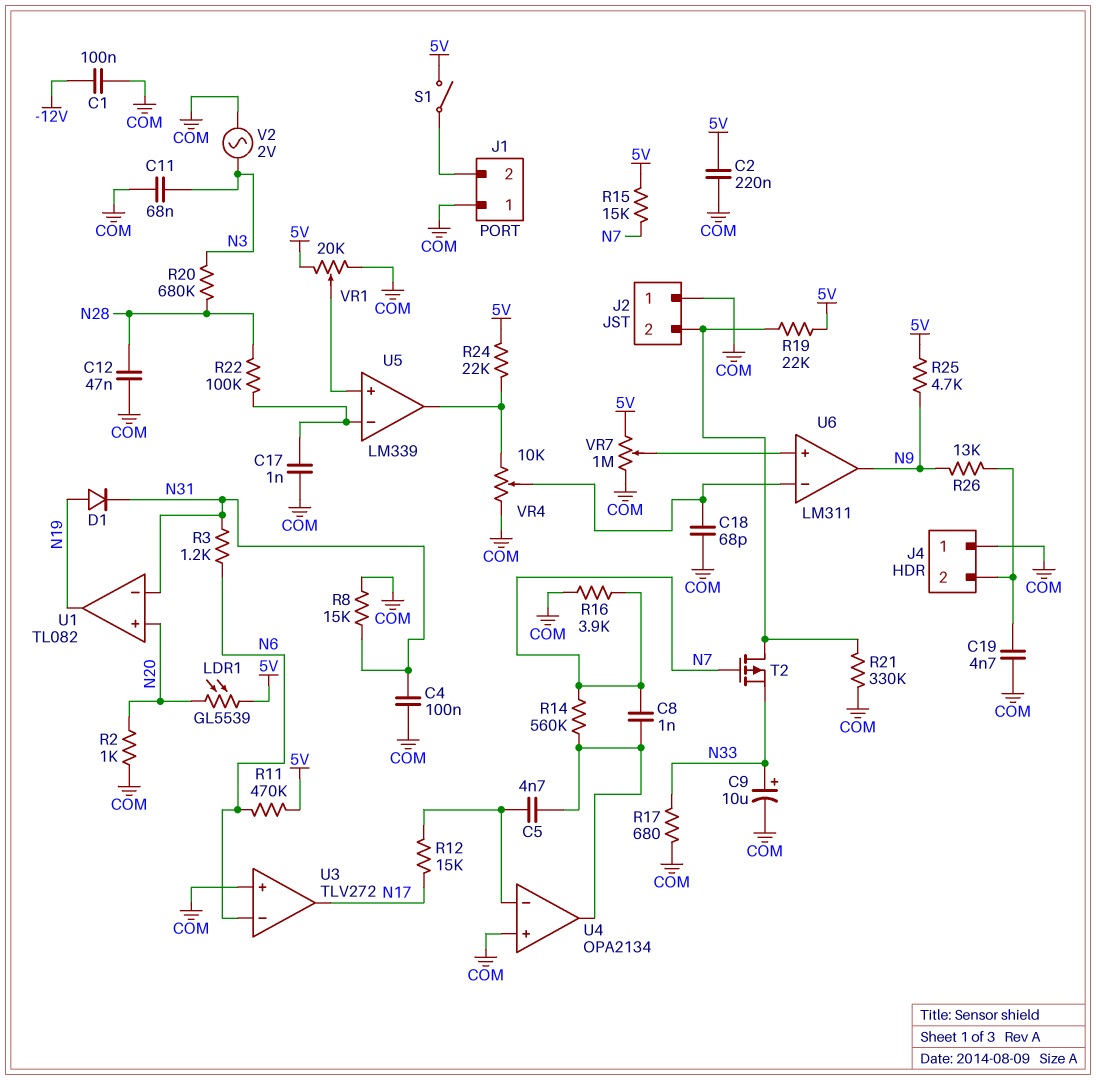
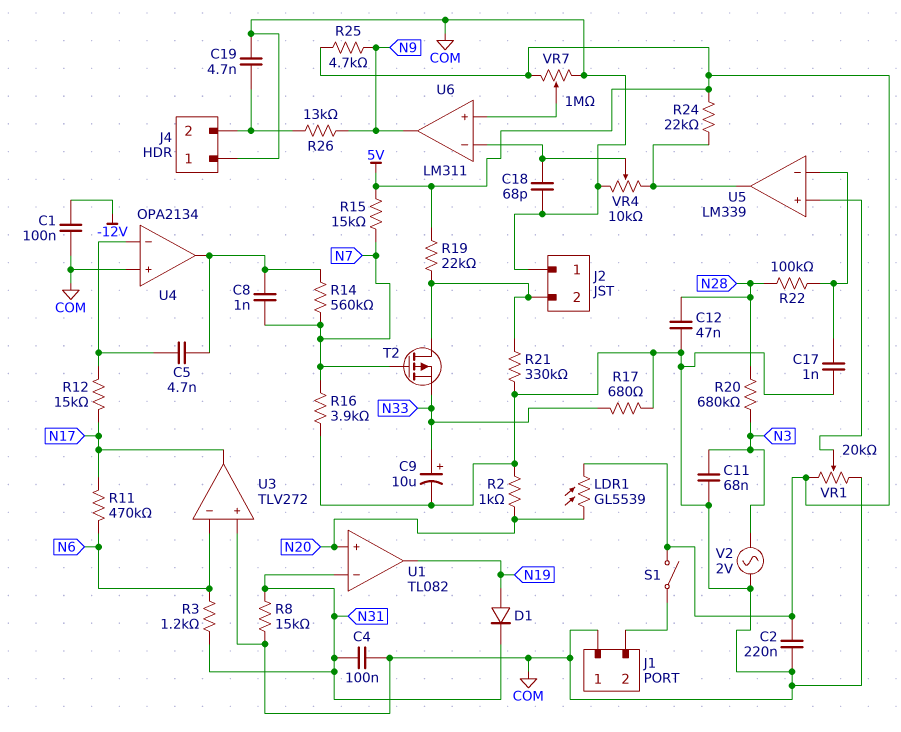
R11: 470k (5V, N6) -> 470k (N6, N17)

